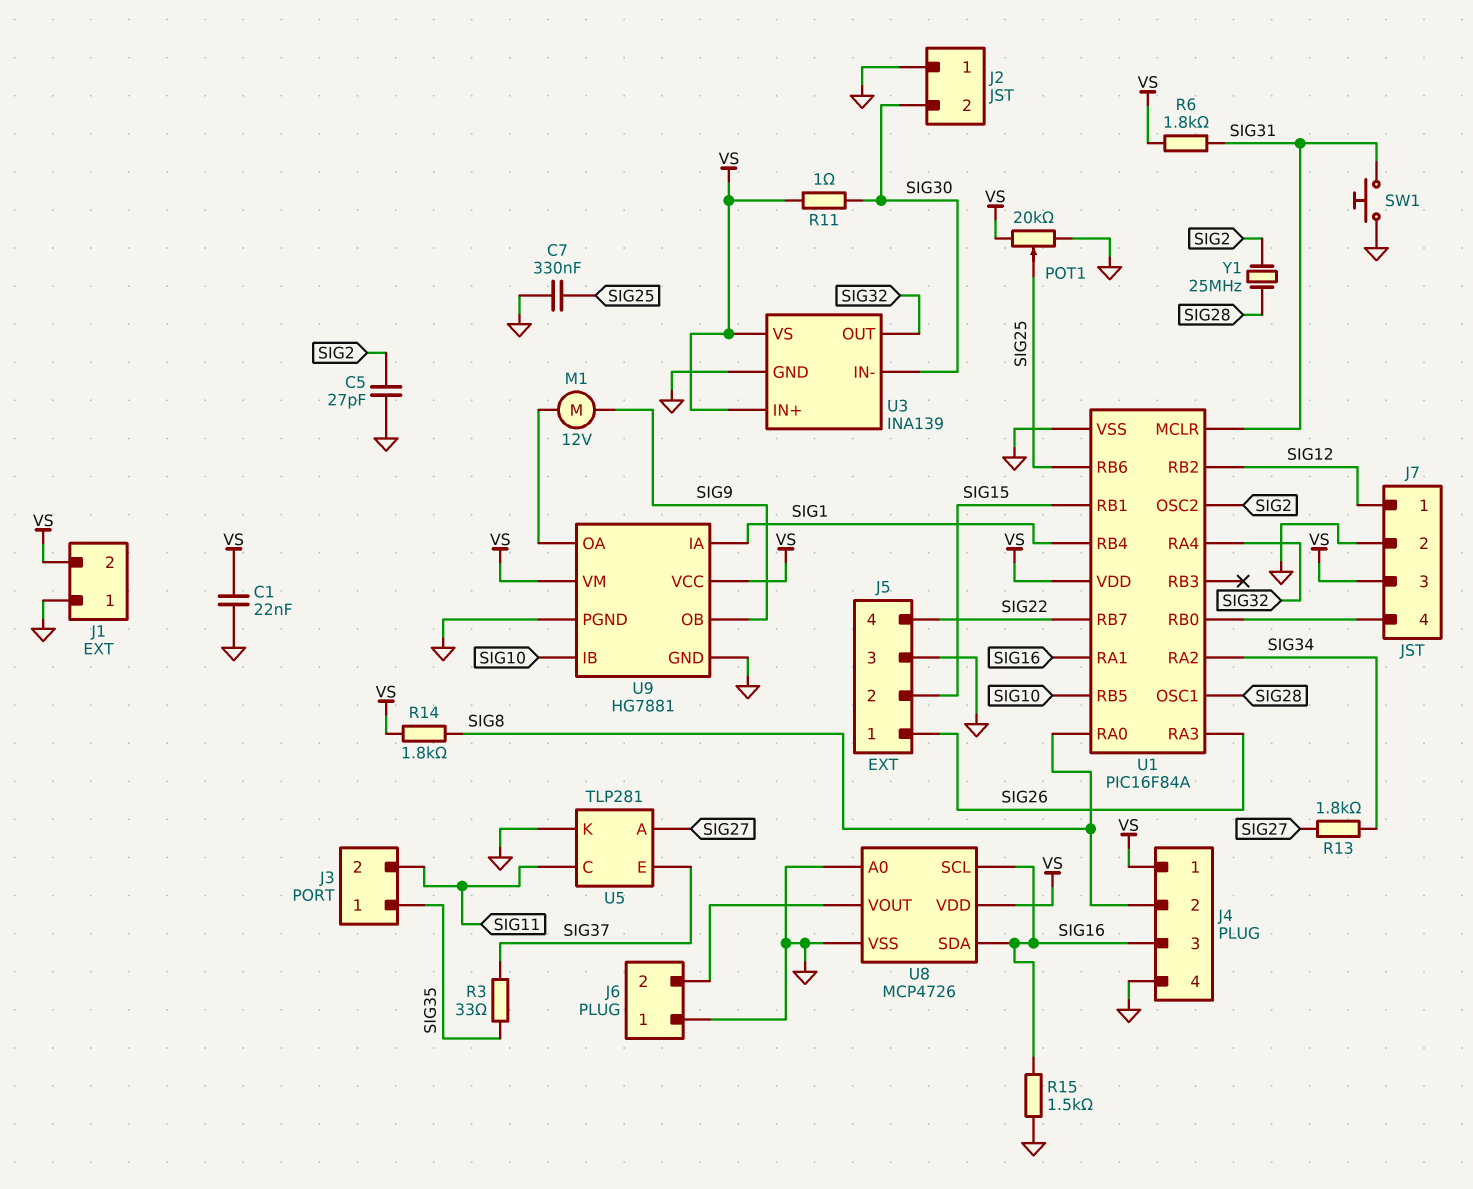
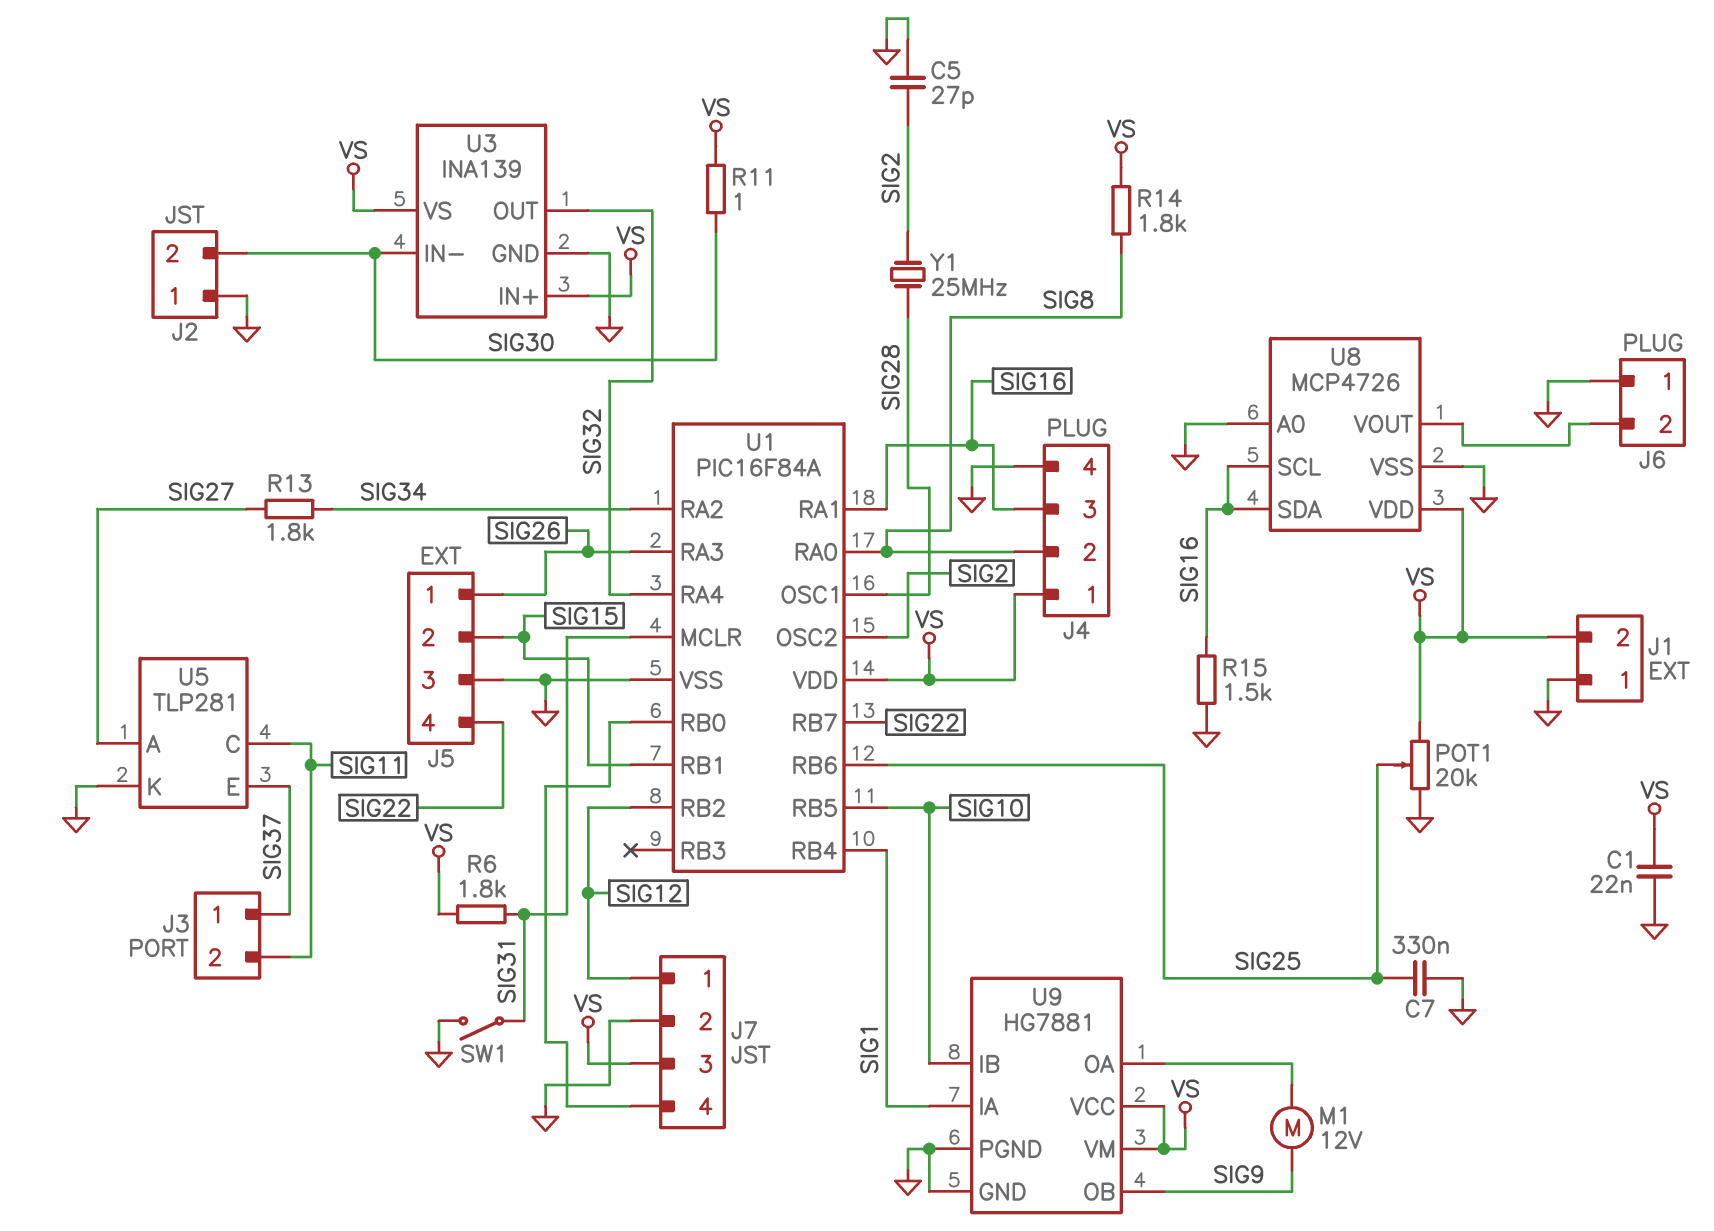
J3 pin 1: SIG35 -> SIG37
R3: 33 (SIG35, SIG37) -> none
SW1: button (GND, SIG31) -> switch (GND, SIG31)

